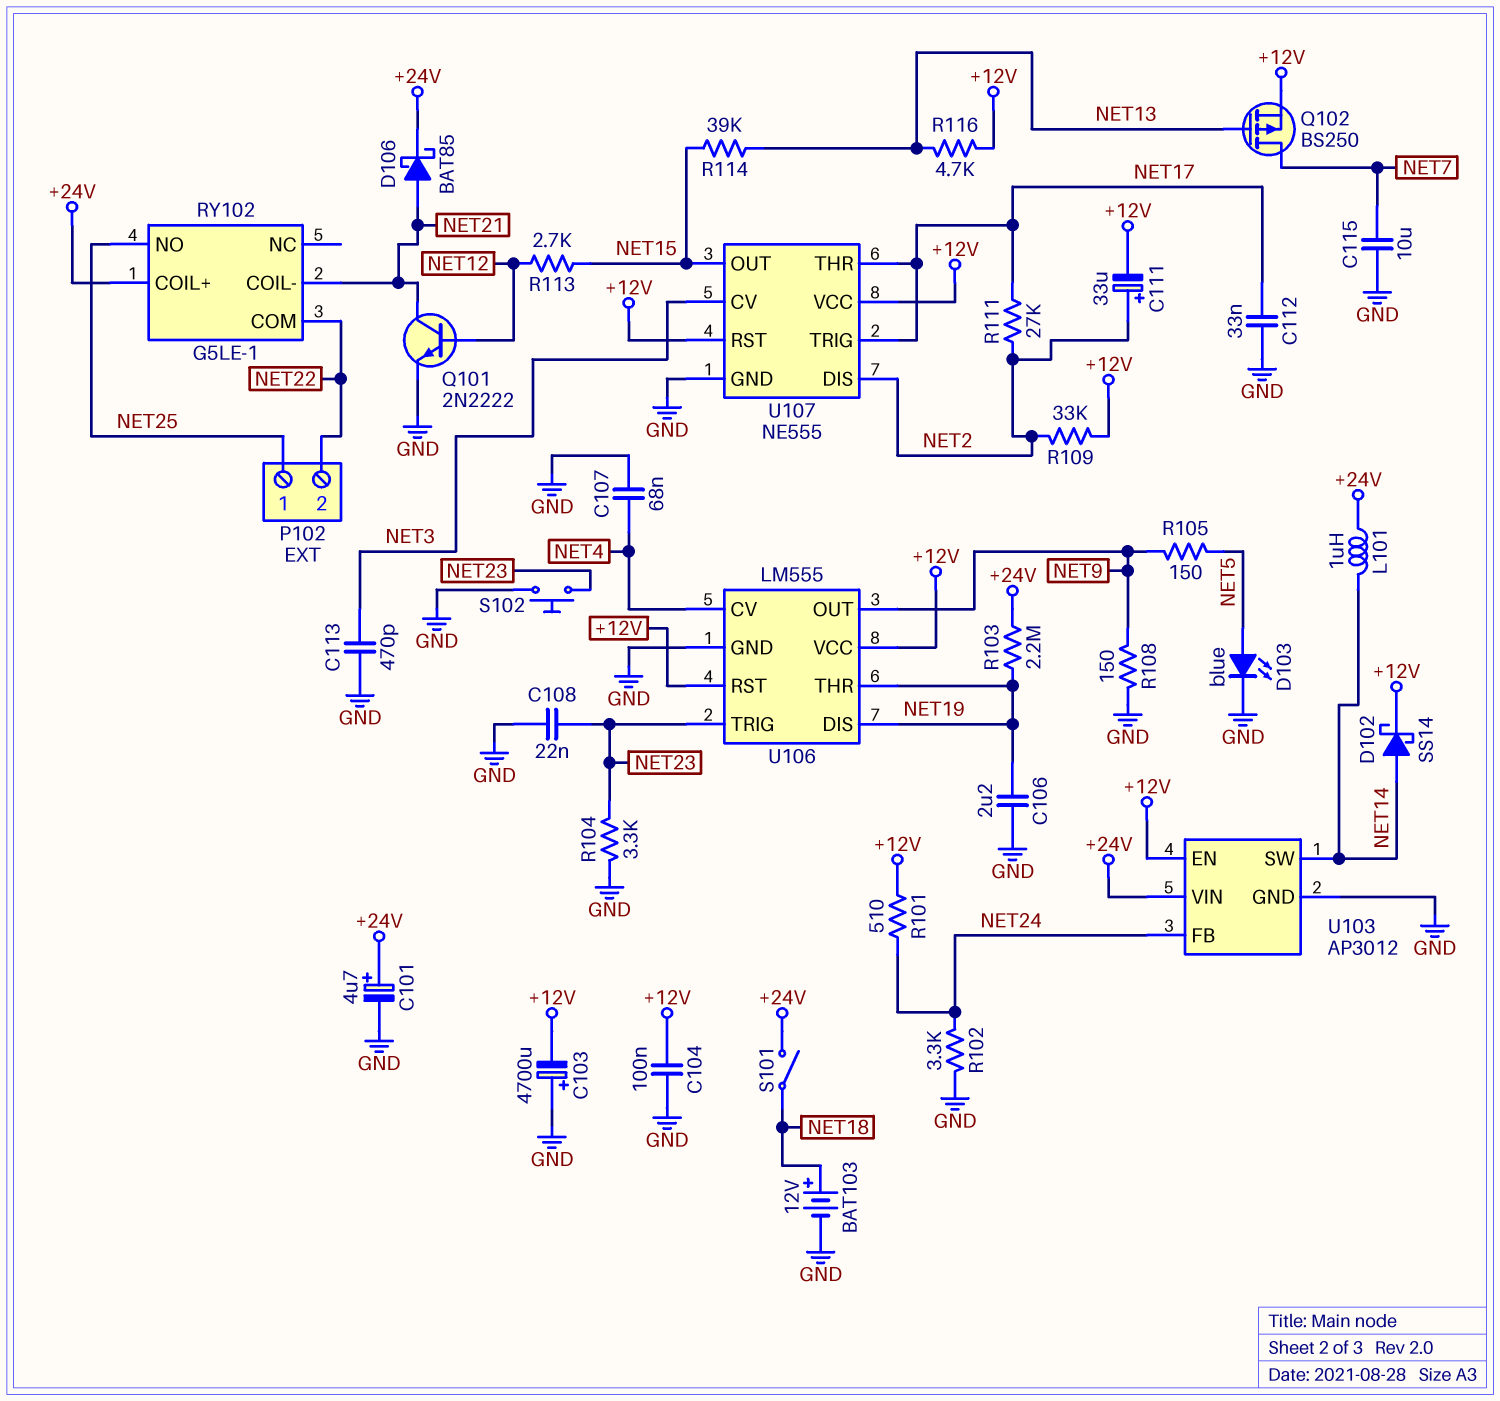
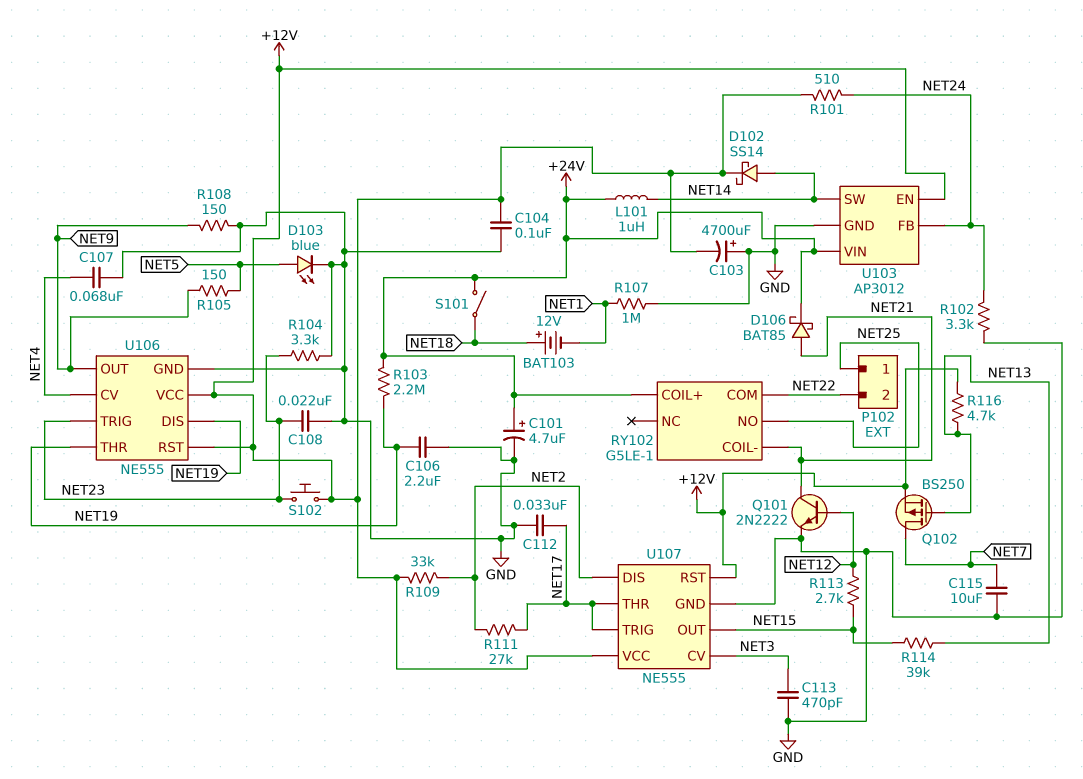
BAT103: 12V (plus NET18, minus GND) -> 12V (plus NET18, minus NET1)
C111: 33uF (plus NET2, minus +12V) -> none
R107: none -> 1M (GND, NET1)
S102: button (GND, NET23) -> button (+12V, NET23)
U106: LM555 -> NE555

